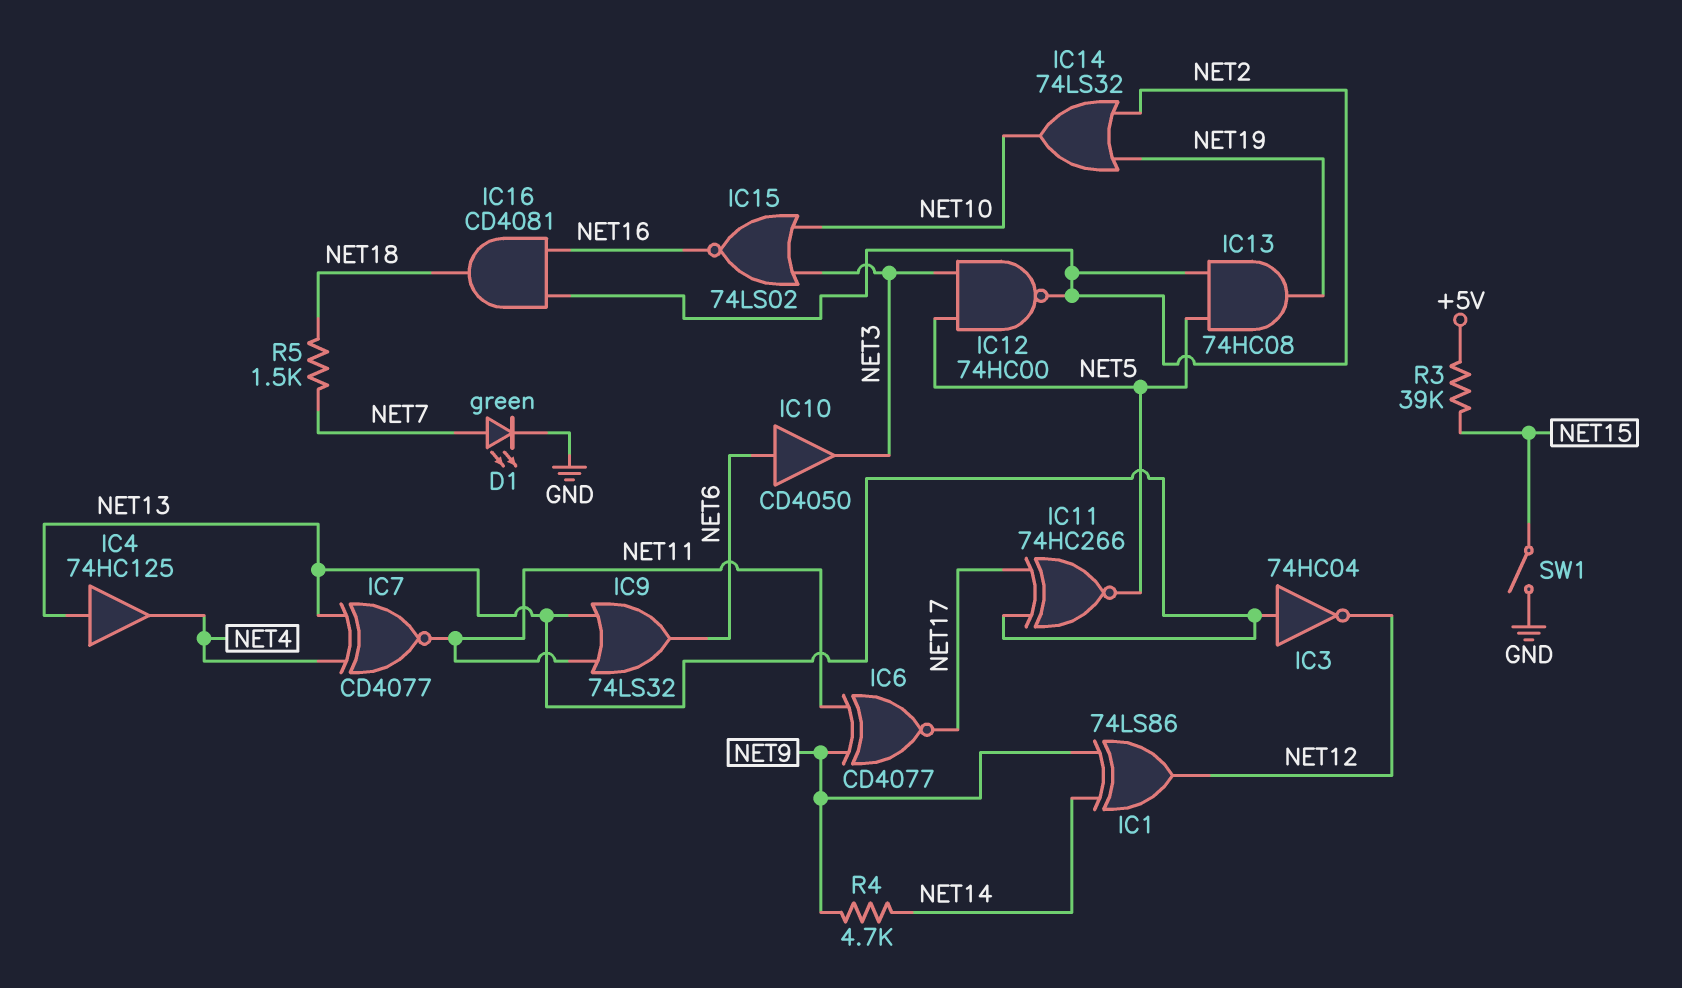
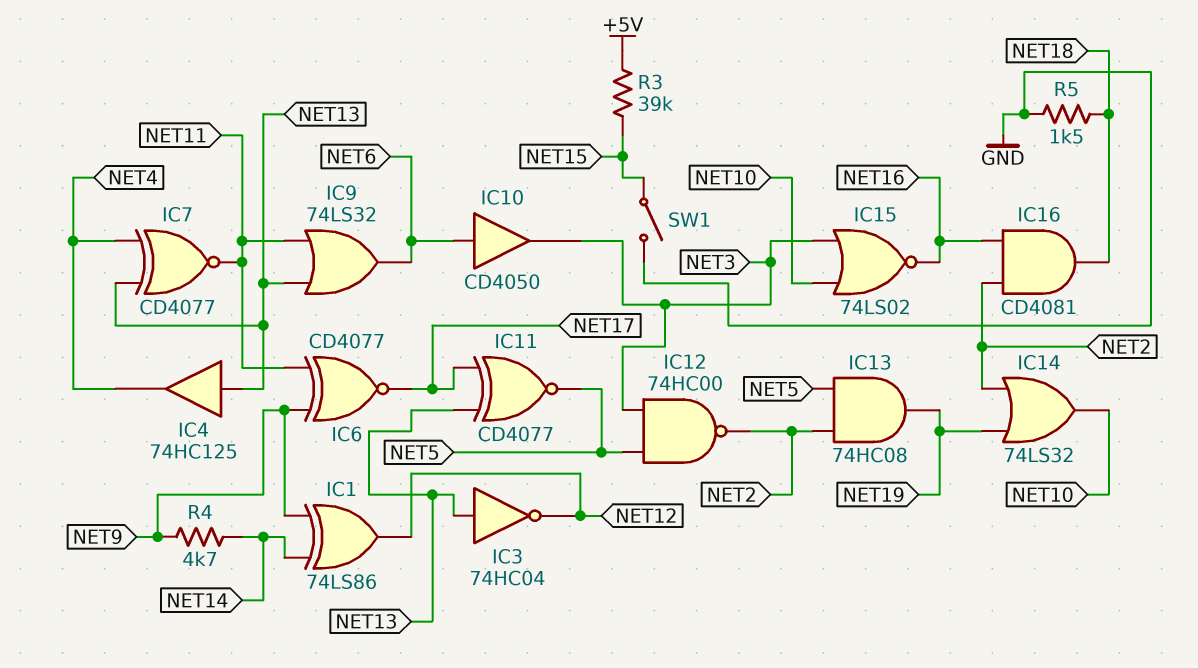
D1: LED green (A NET7, K GND) -> none
IC11: XNOR 74HC266 (in NET13, in NET17, out NET5) -> XNOR CD4077 (in NET13, in NET17, out NET5)
R5: 1.5k (NET7, NET18) -> 1.5k (GND, NET18)

